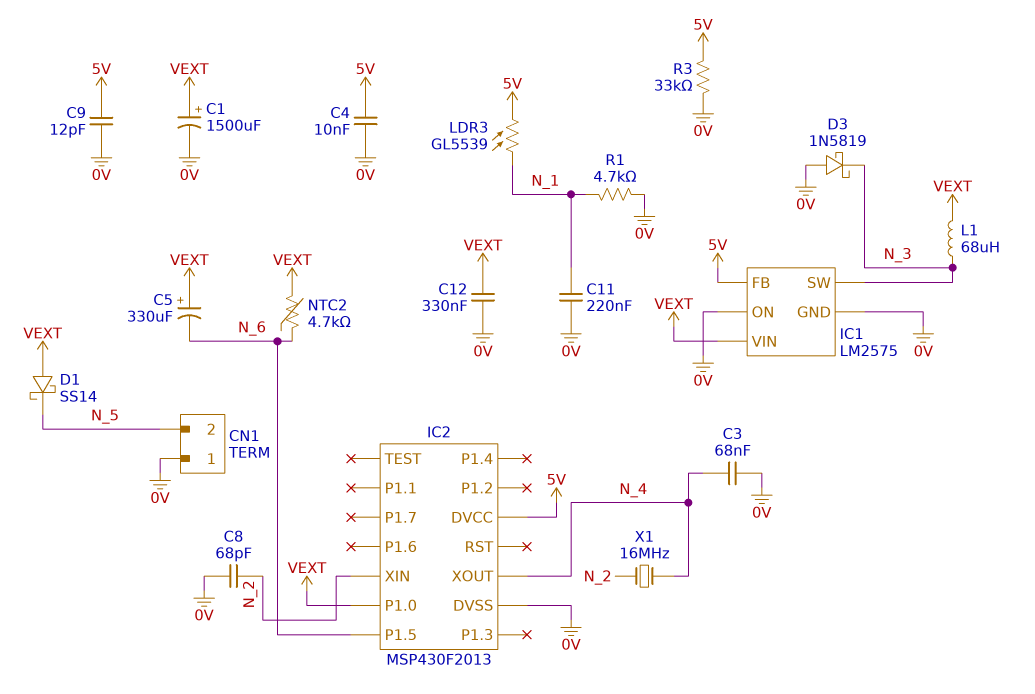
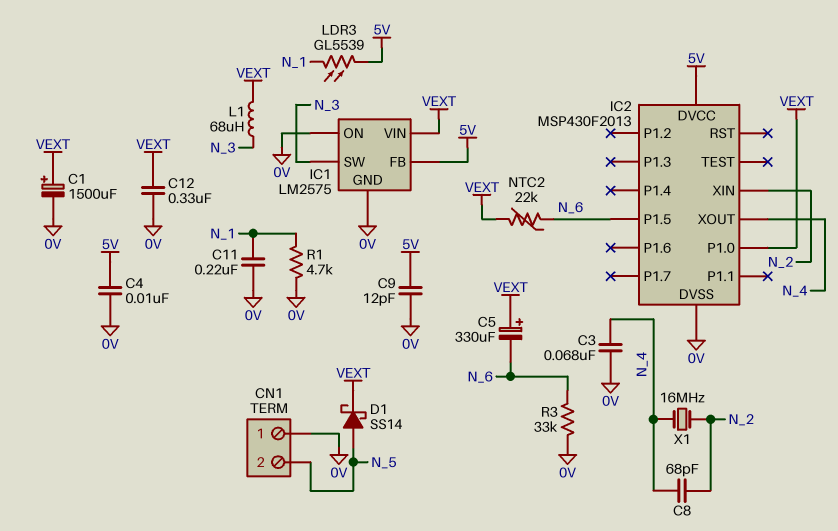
C8: 68pF (0V, N_2) -> 68pF (N_2, N_4)
D1: schottky SS14 (A VEXT, K N_5) -> schottky SS14 (A N_5, K VEXT)
D3: schottky 1N5819 (A 0V, K N_3) -> none
NTC2: 4.7k (N_6, VEXT) -> 22k (N_6, VEXT)
R3: 33k (0V, 5V) -> 33k (0V, N_6)

